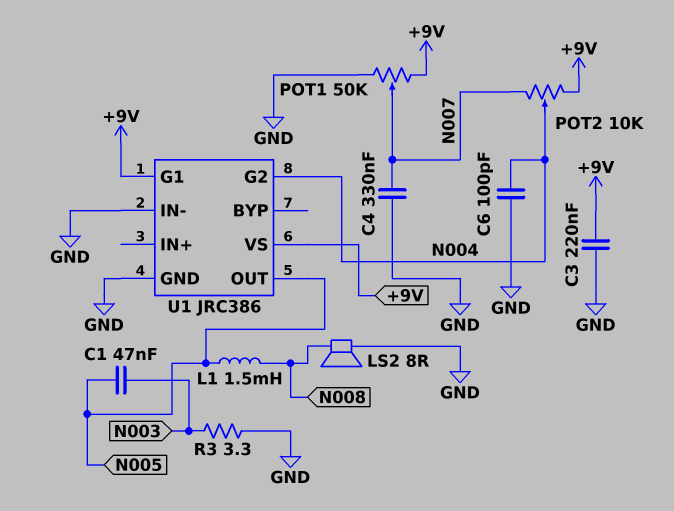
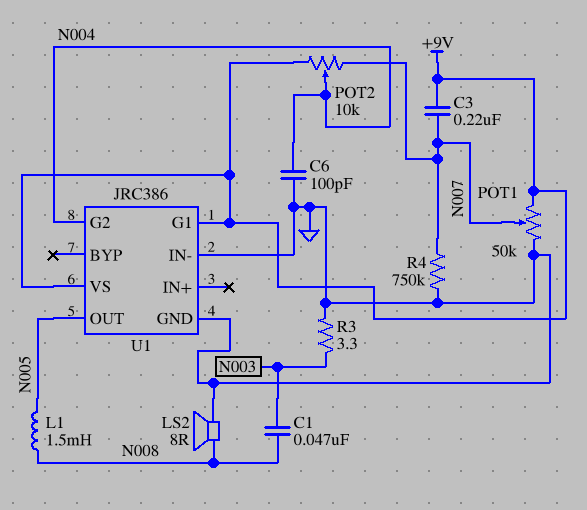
C1: 47nF (N003, N005) -> 47nF (N003, N008)
C3: 220nF (+9V, GND) -> 220nF (+9V, N007)
C4: 330nF (GND, N007) -> none
R4: none -> 750k (GND, N007)

